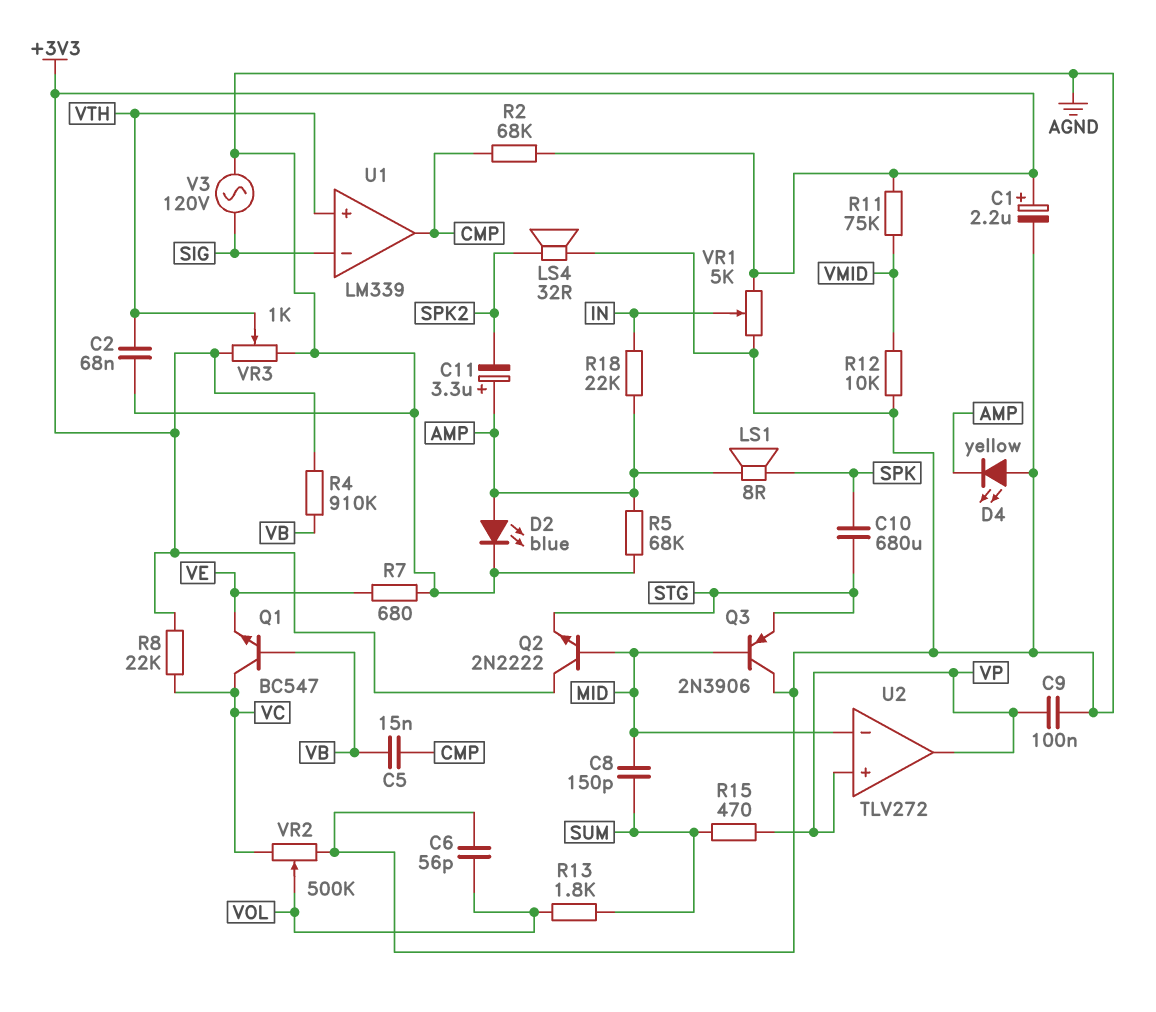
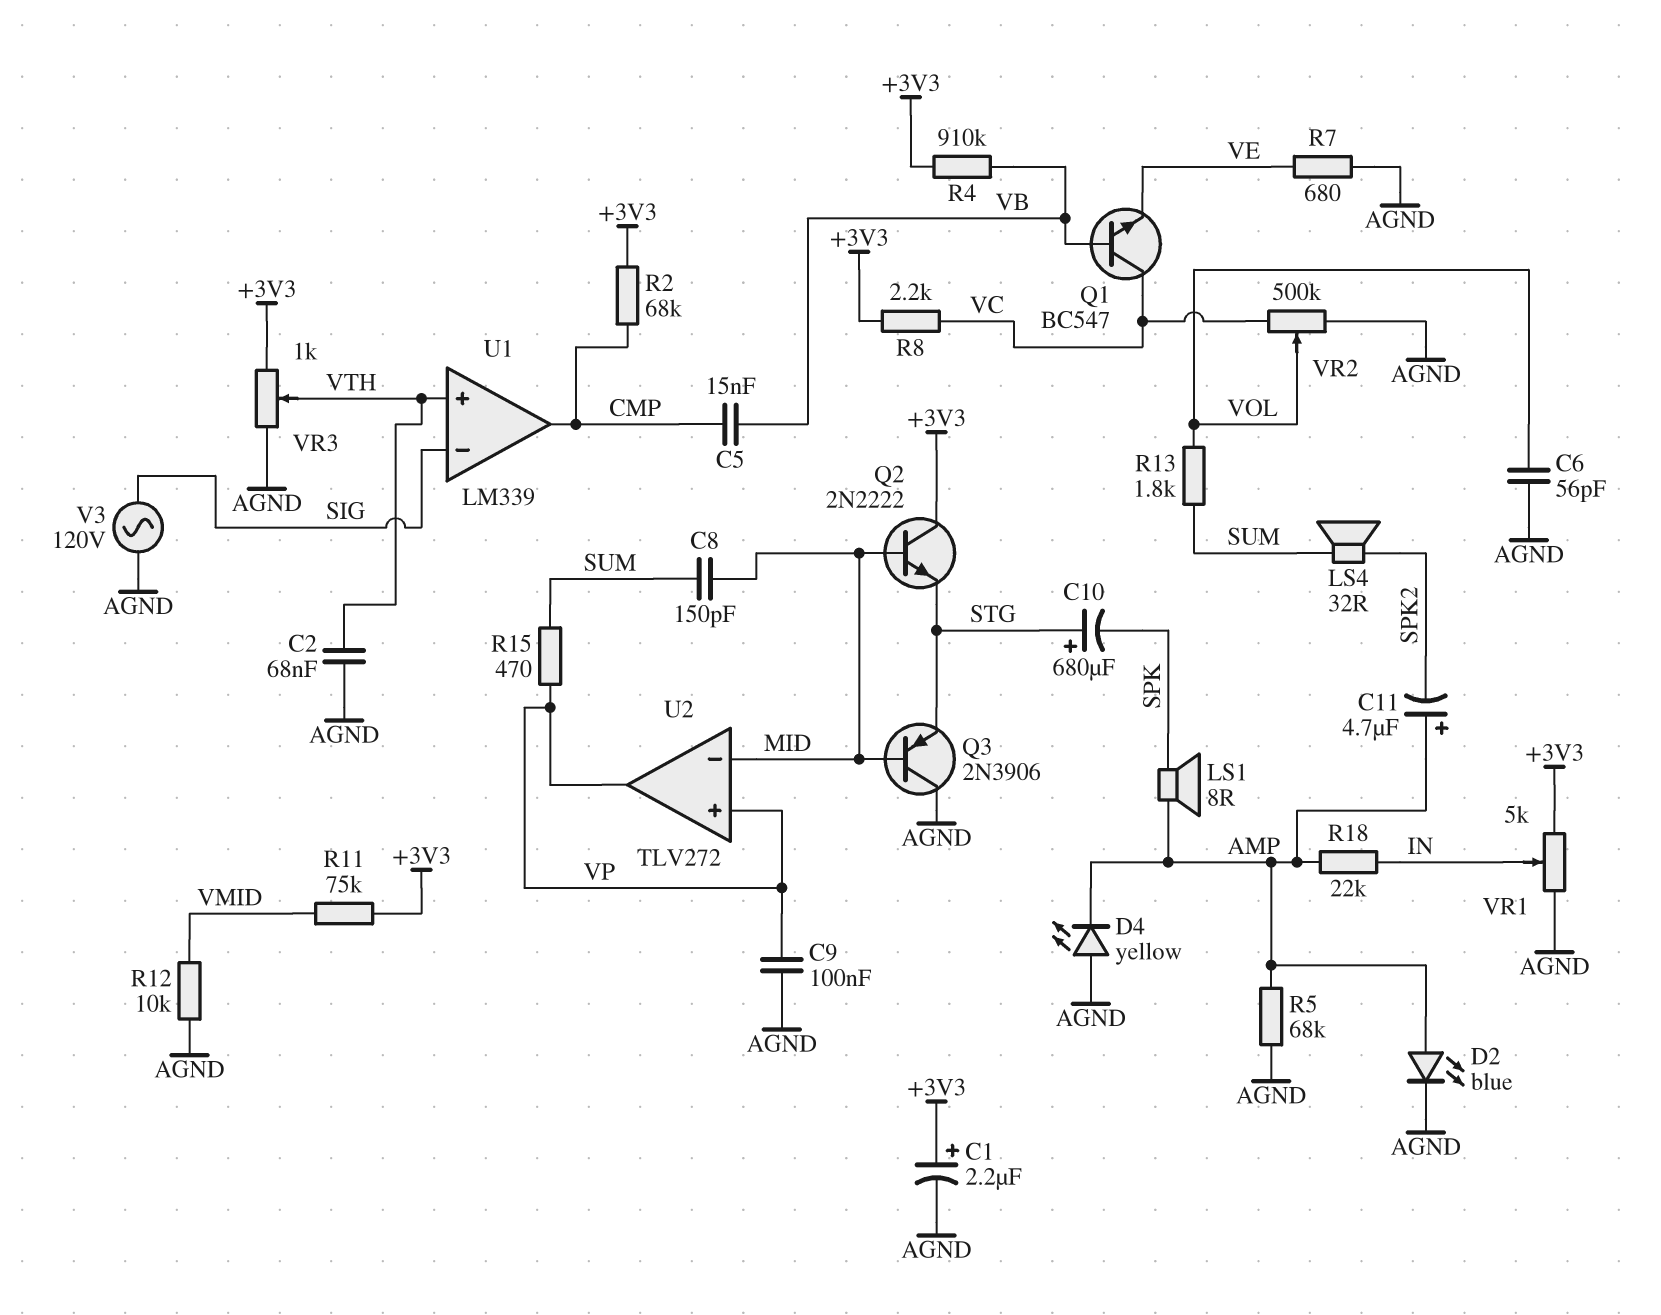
C10: 680uF (SPK, STG) -> 680uF (plus STG, minus SPK)
C11: 3.3uF (plus AMP, minus SPK2) -> 4.7uF (plus AMP, minus SPK2)
LS4: speaker 32R (AGND, SPK2) -> speaker 32R (SPK2, SUM)
R8: 22k (+3V3, VC) -> 2.2k (+3V3, VC)

